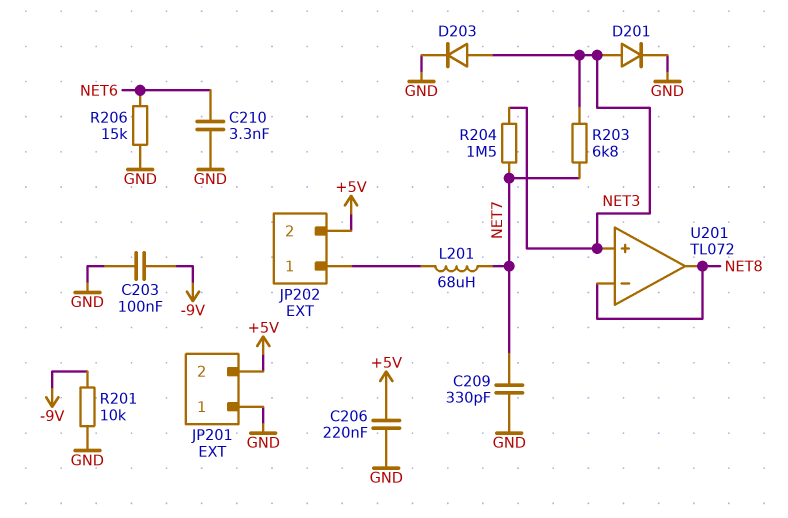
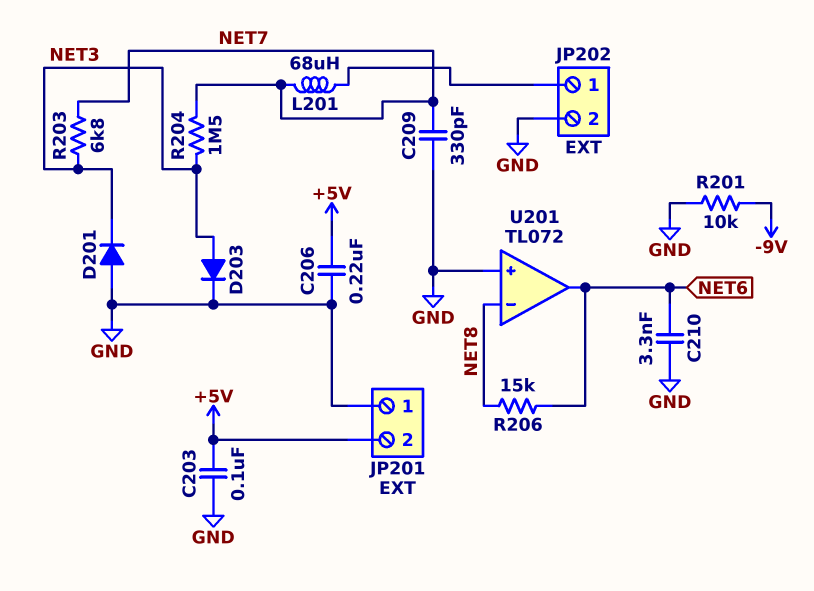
C203: 100nF (-9V, GND) -> 100nF (+5V, GND)
D201: diode (A NET3, K GND) -> diode (A GND, K NET3)
JP202 pin 2: +5V -> GND
R206: 15k (GND, NET6) -> 15k (NET6, NET8)
U201 pin in+: NET3 -> GND
U201 pin out: NET8 -> NET6

